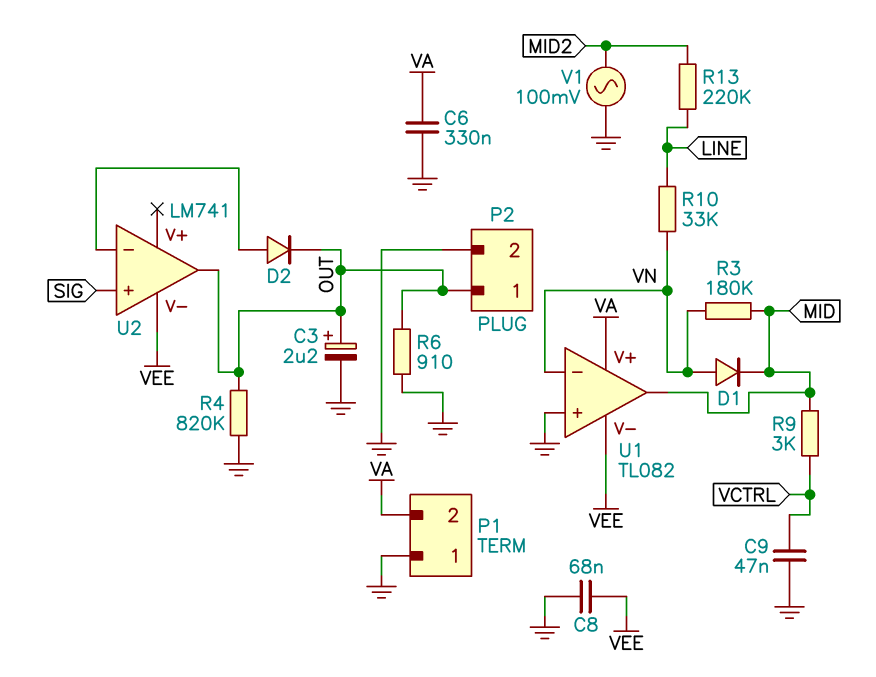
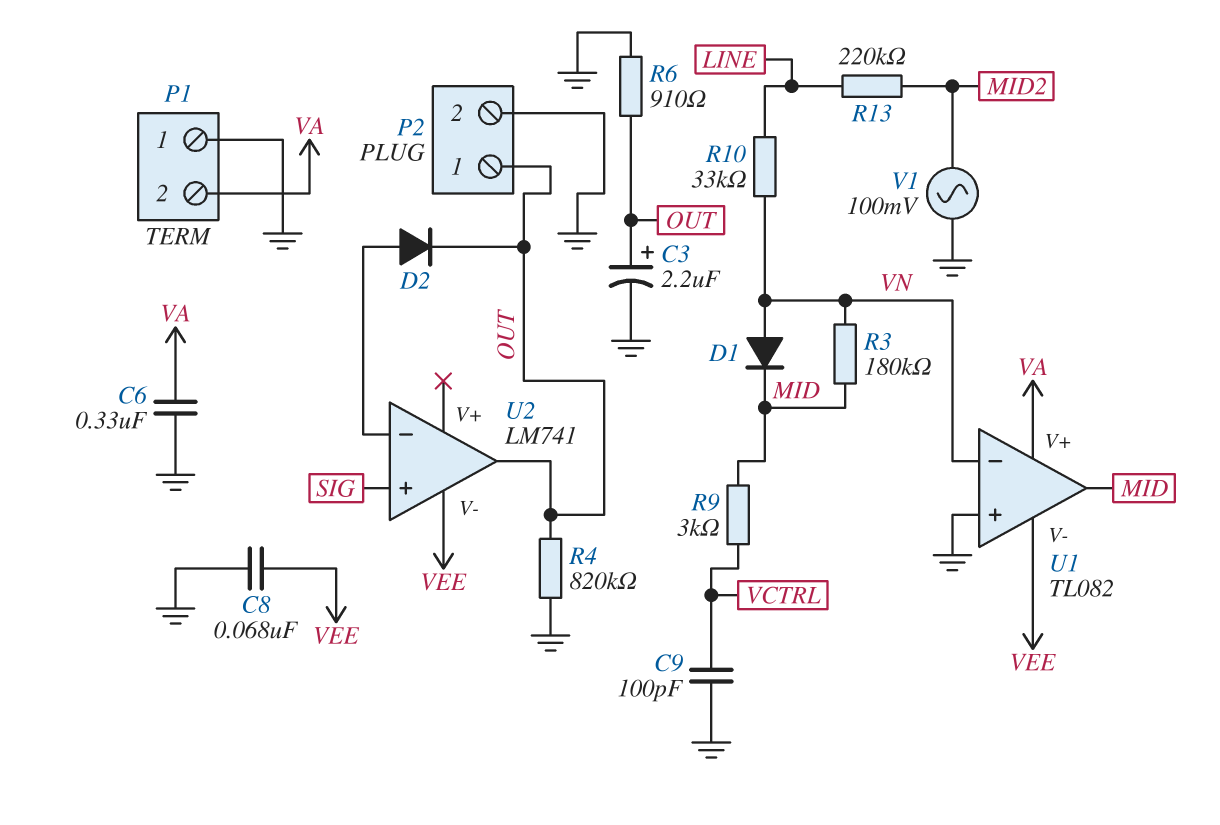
C9: 47nF (GND, VCTRL) -> 100pF (GND, VCTRL)

